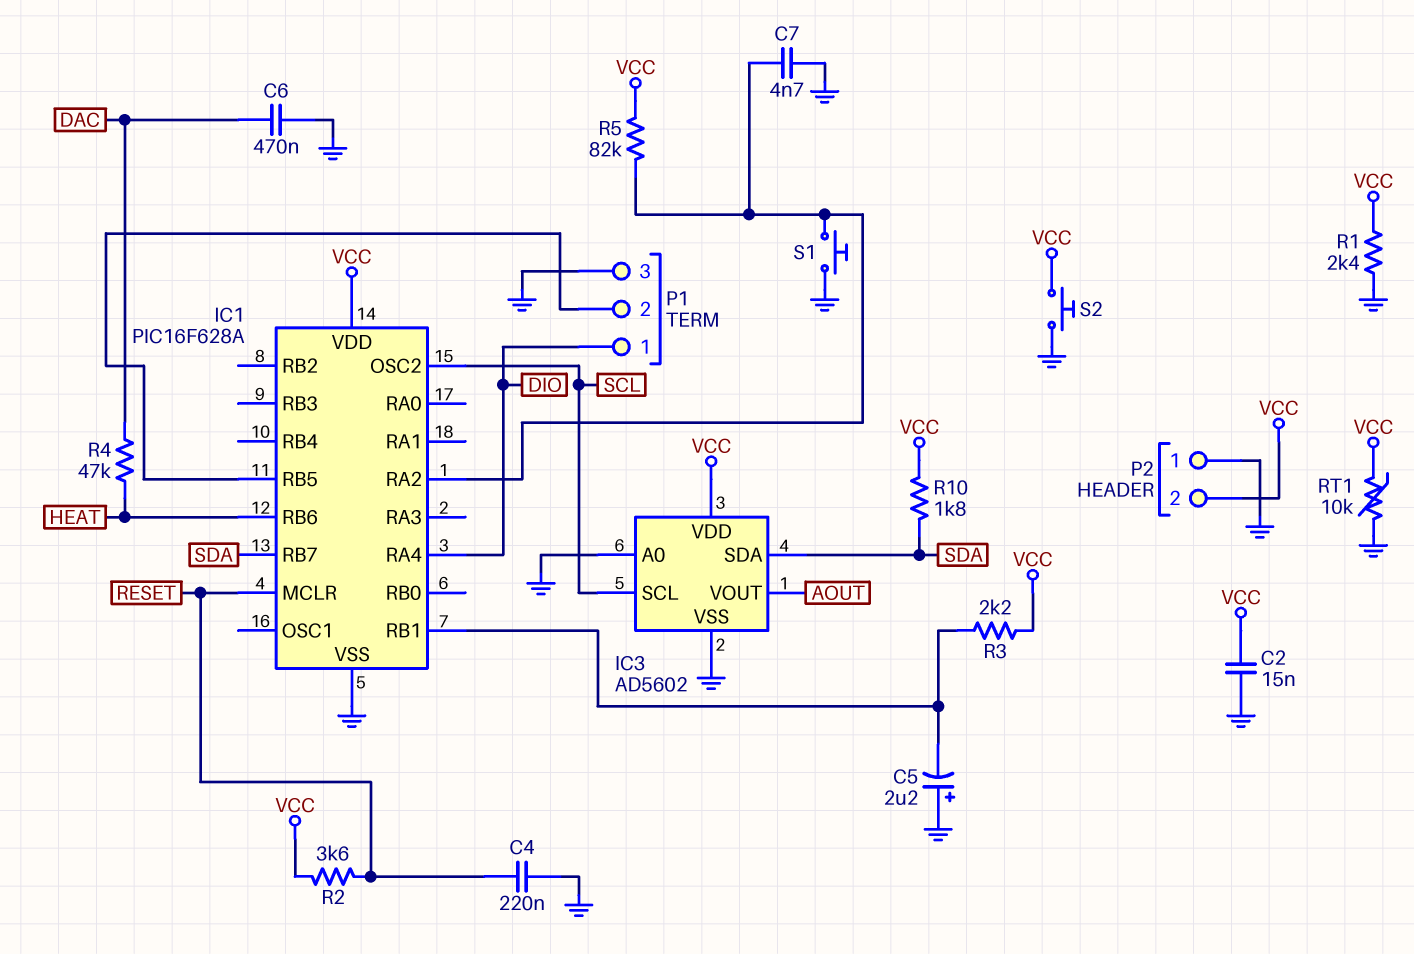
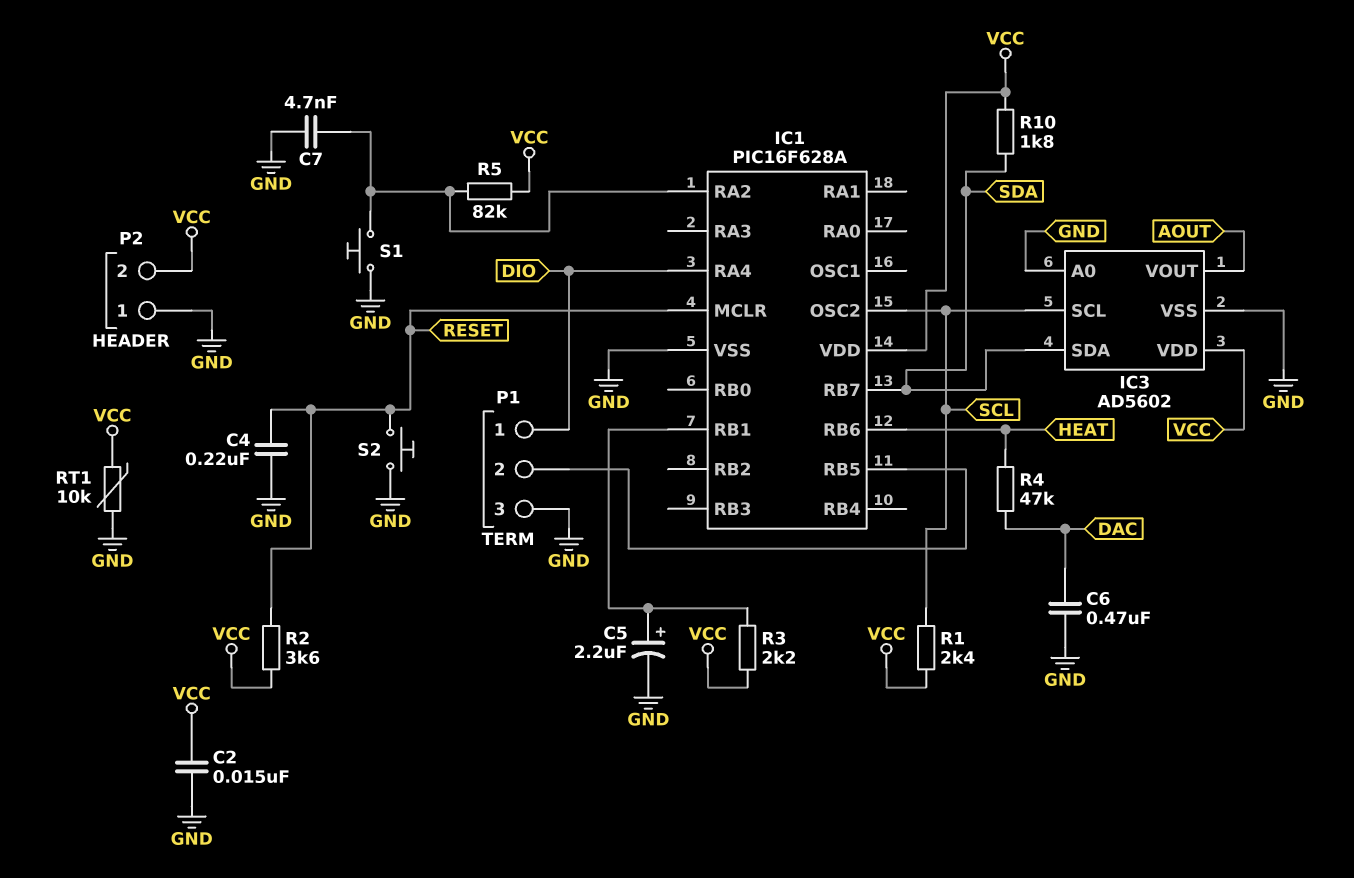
C5: 2.2uF (plus GND, minus IC1/RB1) -> 2.2uF (plus IC1/RB1, minus GND)
R1: 2.4k (GND, VCC) -> 2.4k (SCL, VCC)
S2: button (GND, VCC) -> button (GND, RESET)

